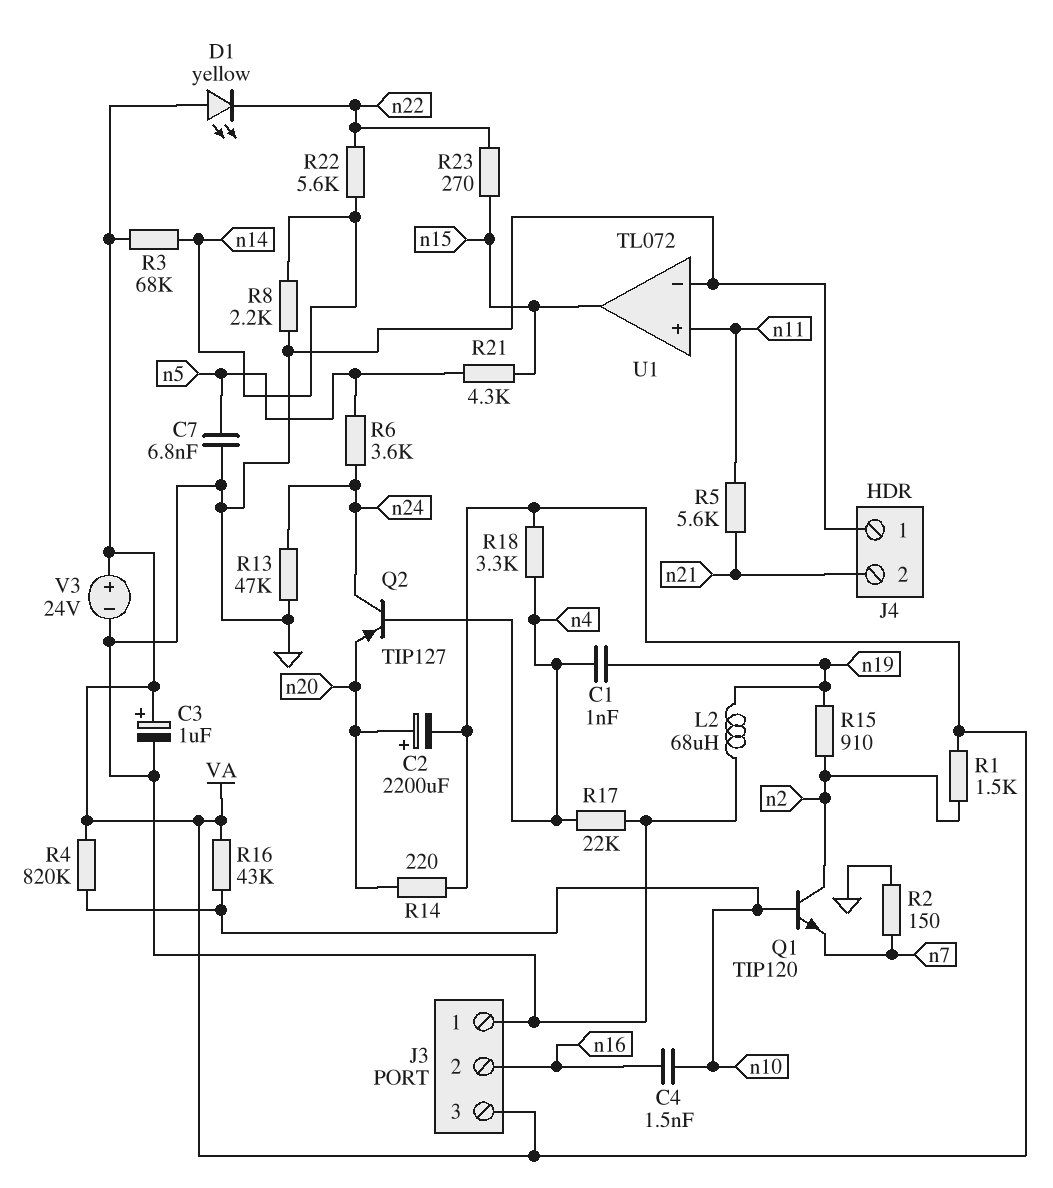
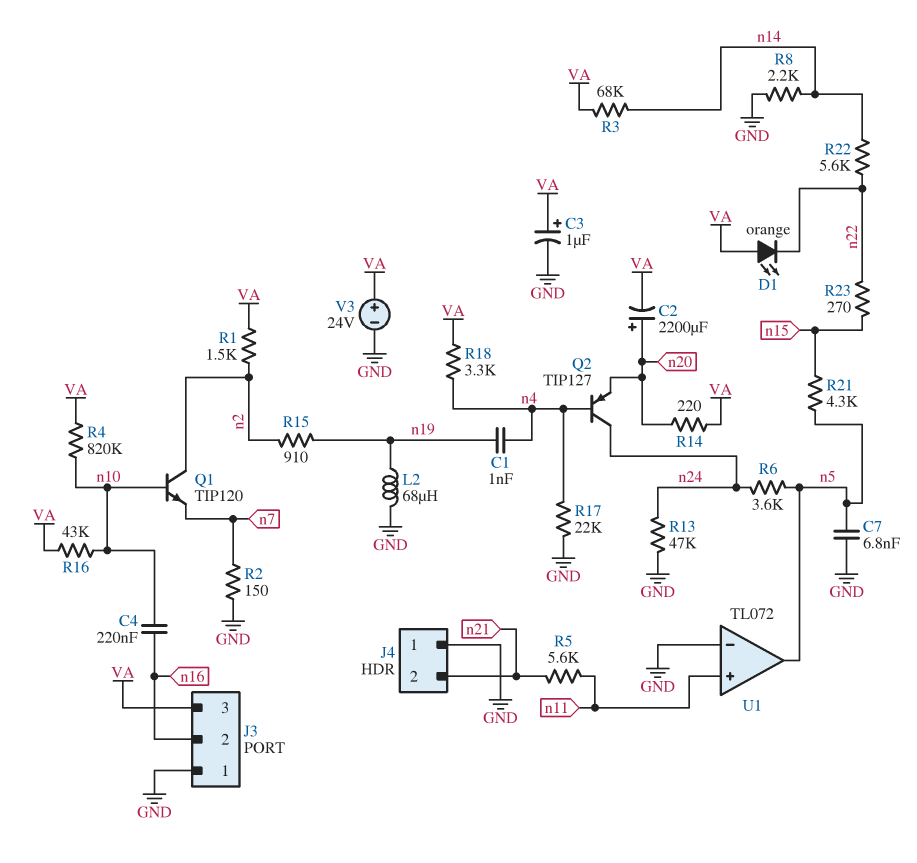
C4: 1.5nF (n10, n16) -> 220nF (n10, n16)
D1: LED yellow (A VA, K n22) -> LED orange (A VA, K n22)
U1 pin out: n15 -> n5

